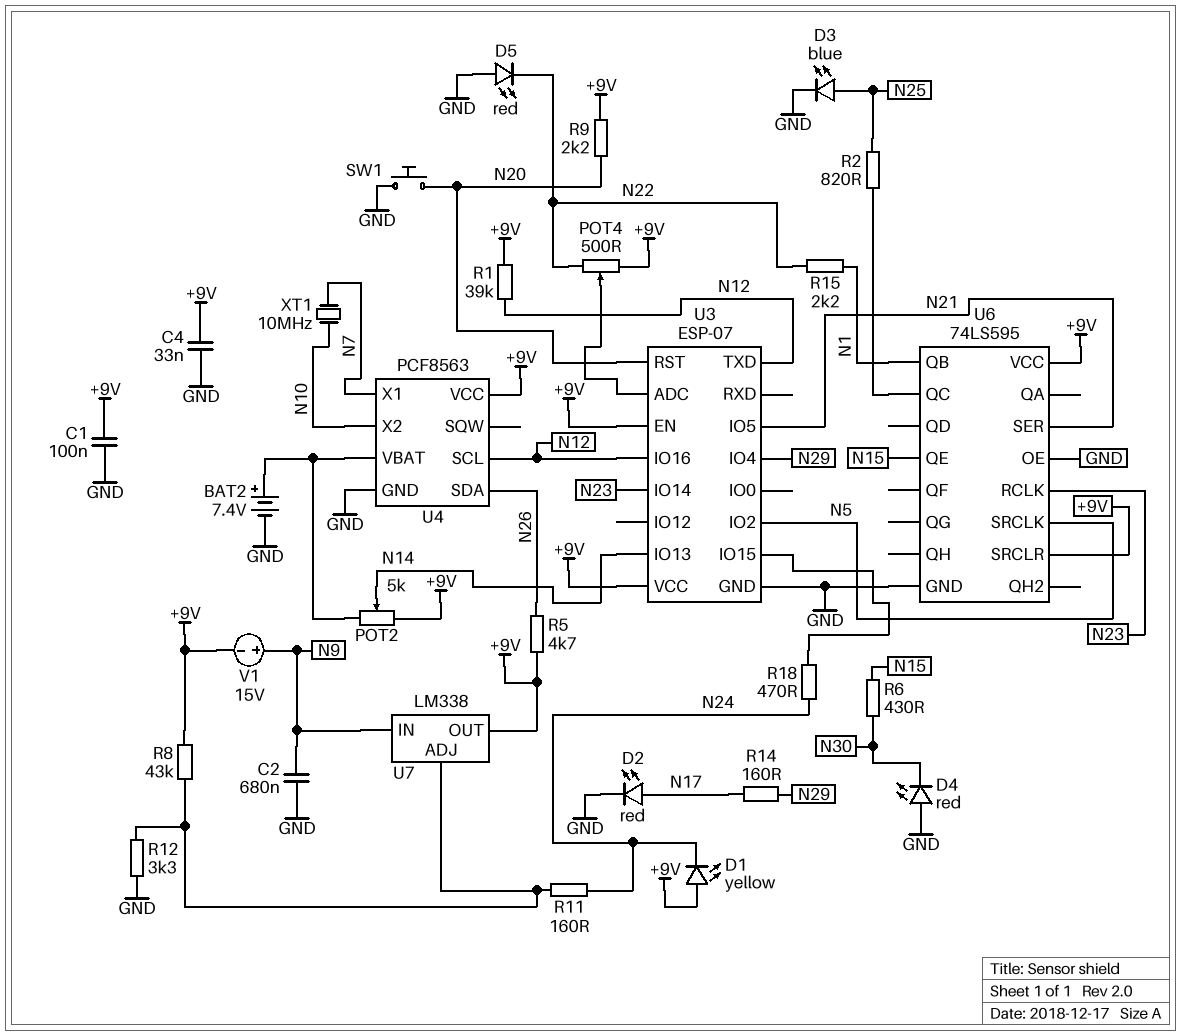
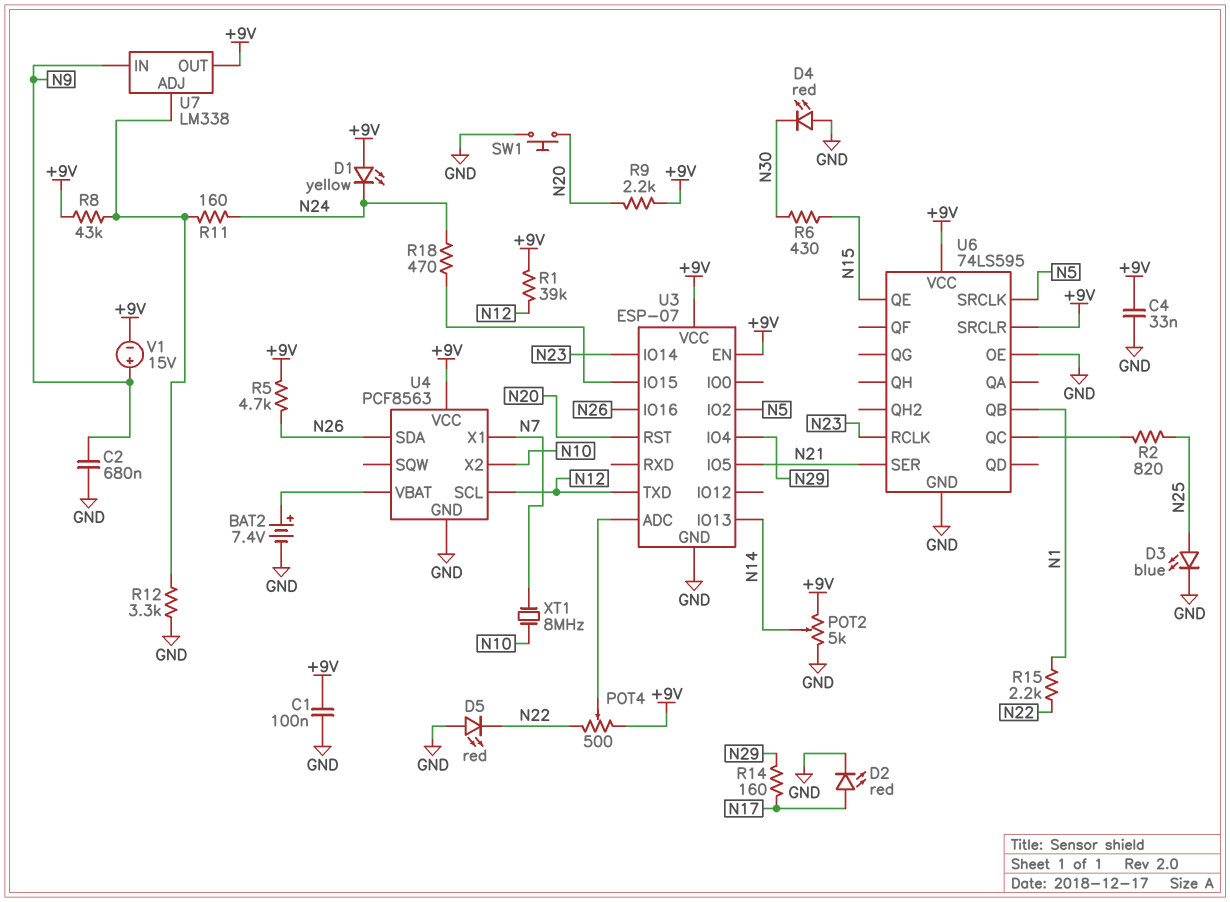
POT2: 5k (+9V, U4/VBAT, wiper N14) -> 5k (+9V, GND, wiper N14)
U3 pin IO16: N12 -> N26
XT1: 10MHz (N7, N10) -> 8MHz (N7, N10)

